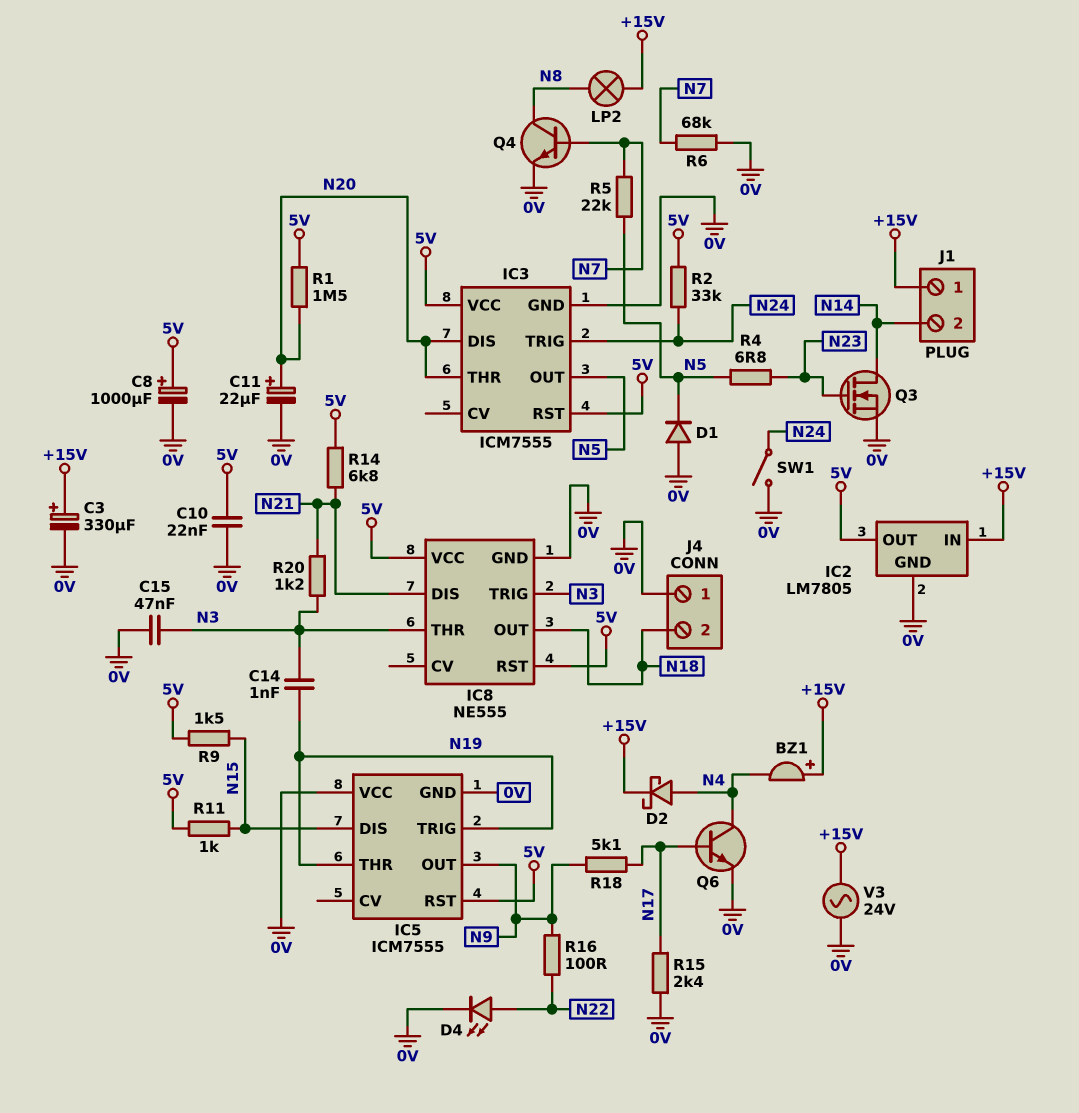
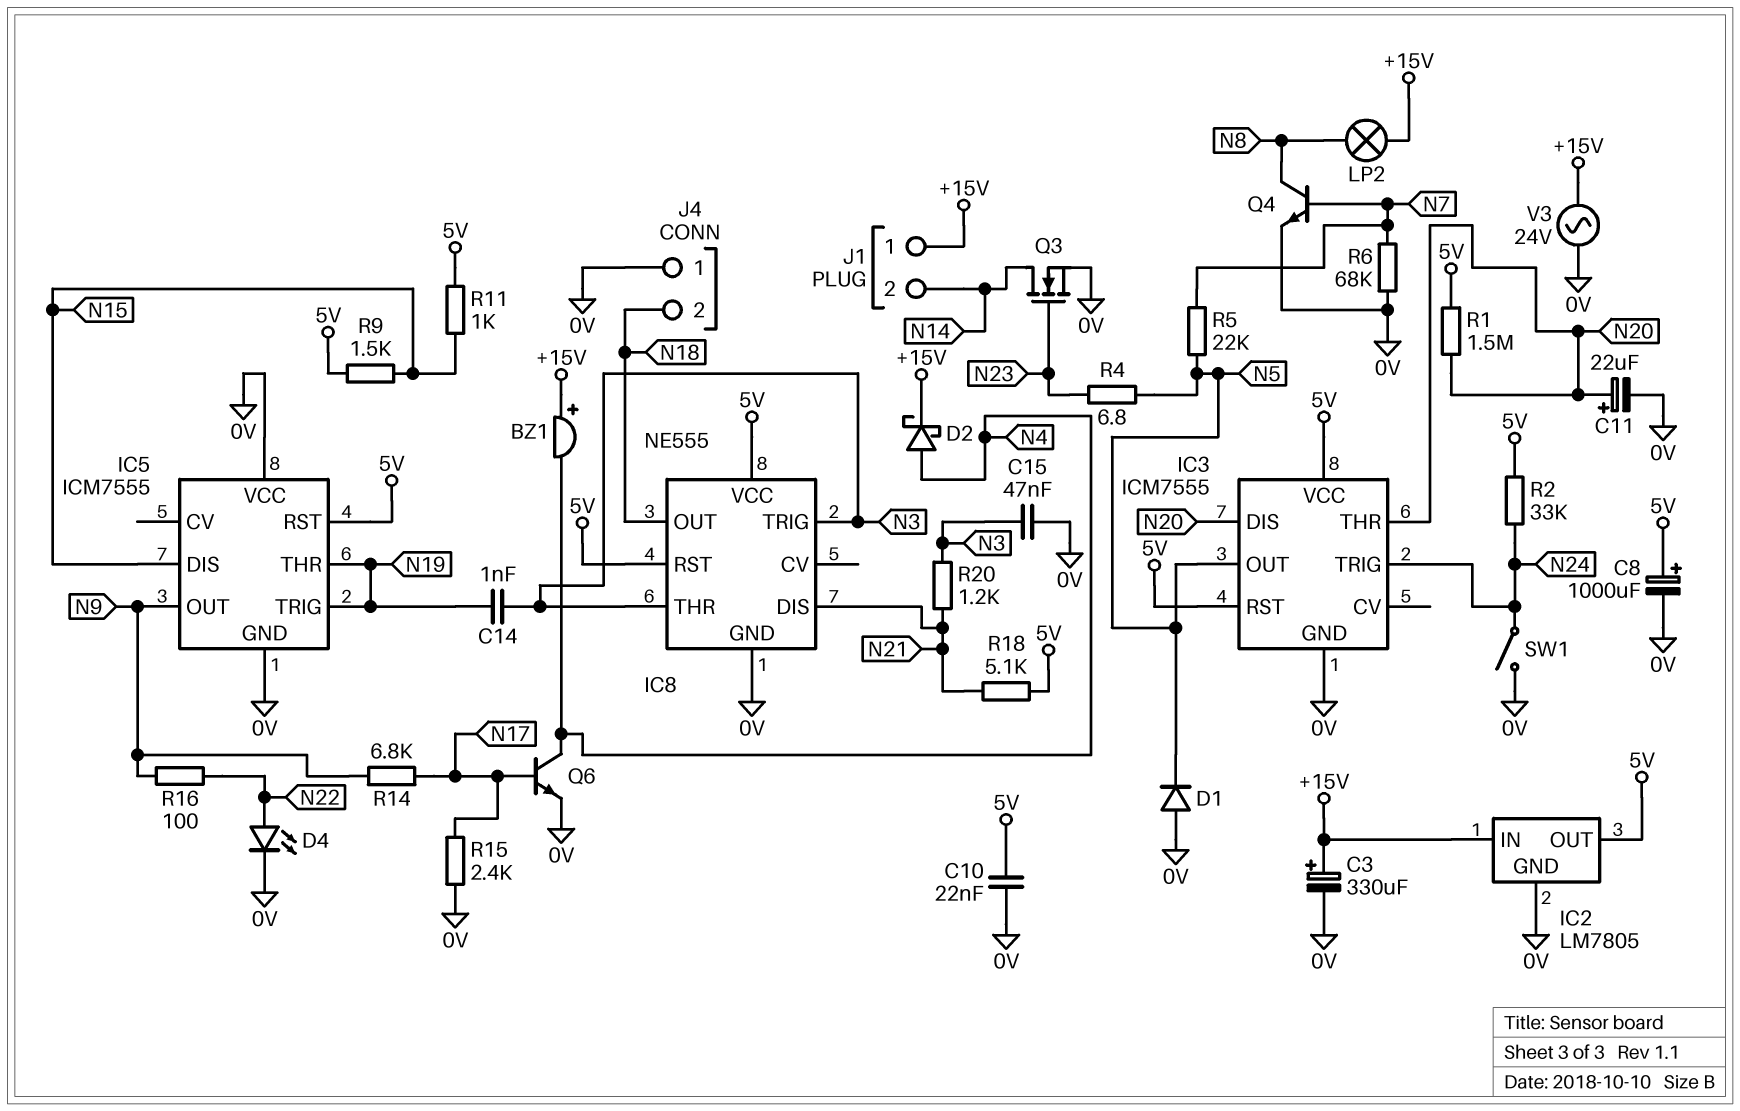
R14: 6.8k (5V, N21) -> 6.8k (N9, N17)
R18: 5.1k (N9, N17) -> 5.1k (5V, N21)

